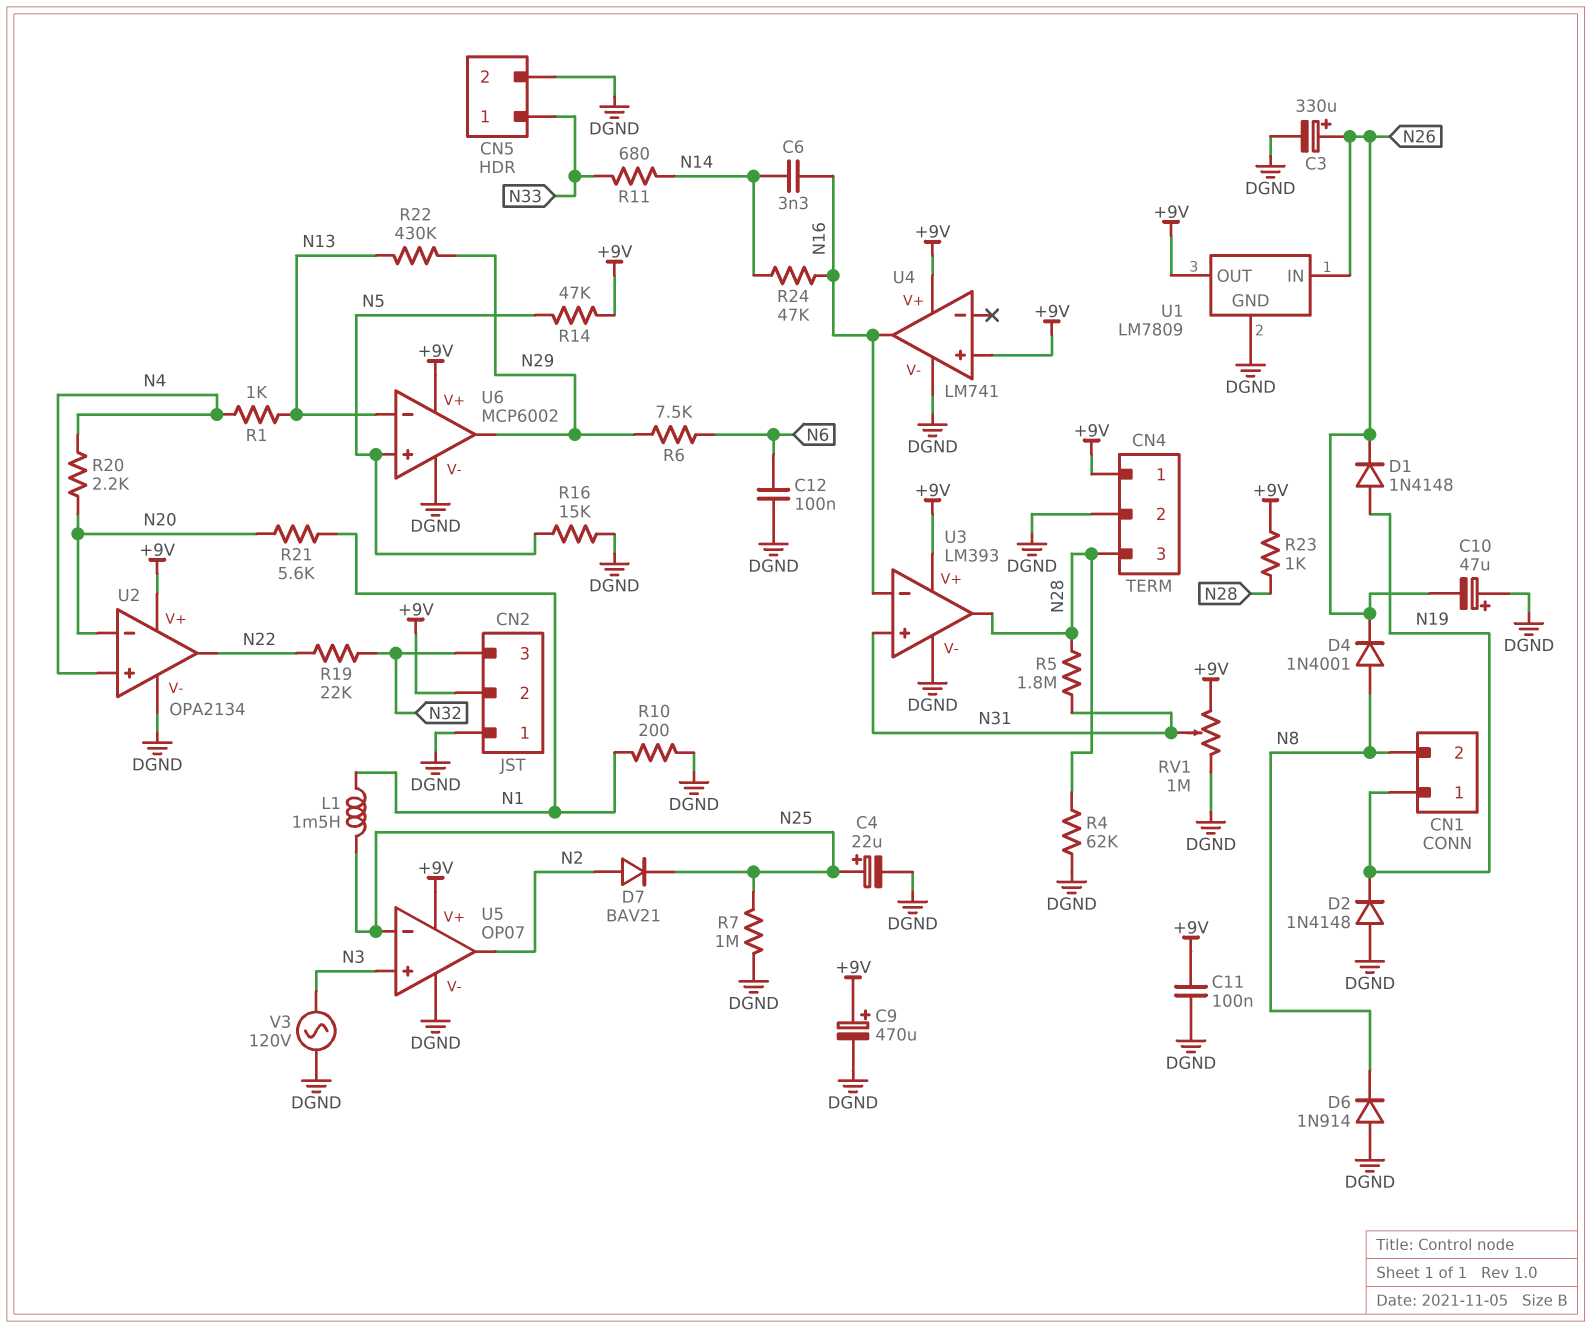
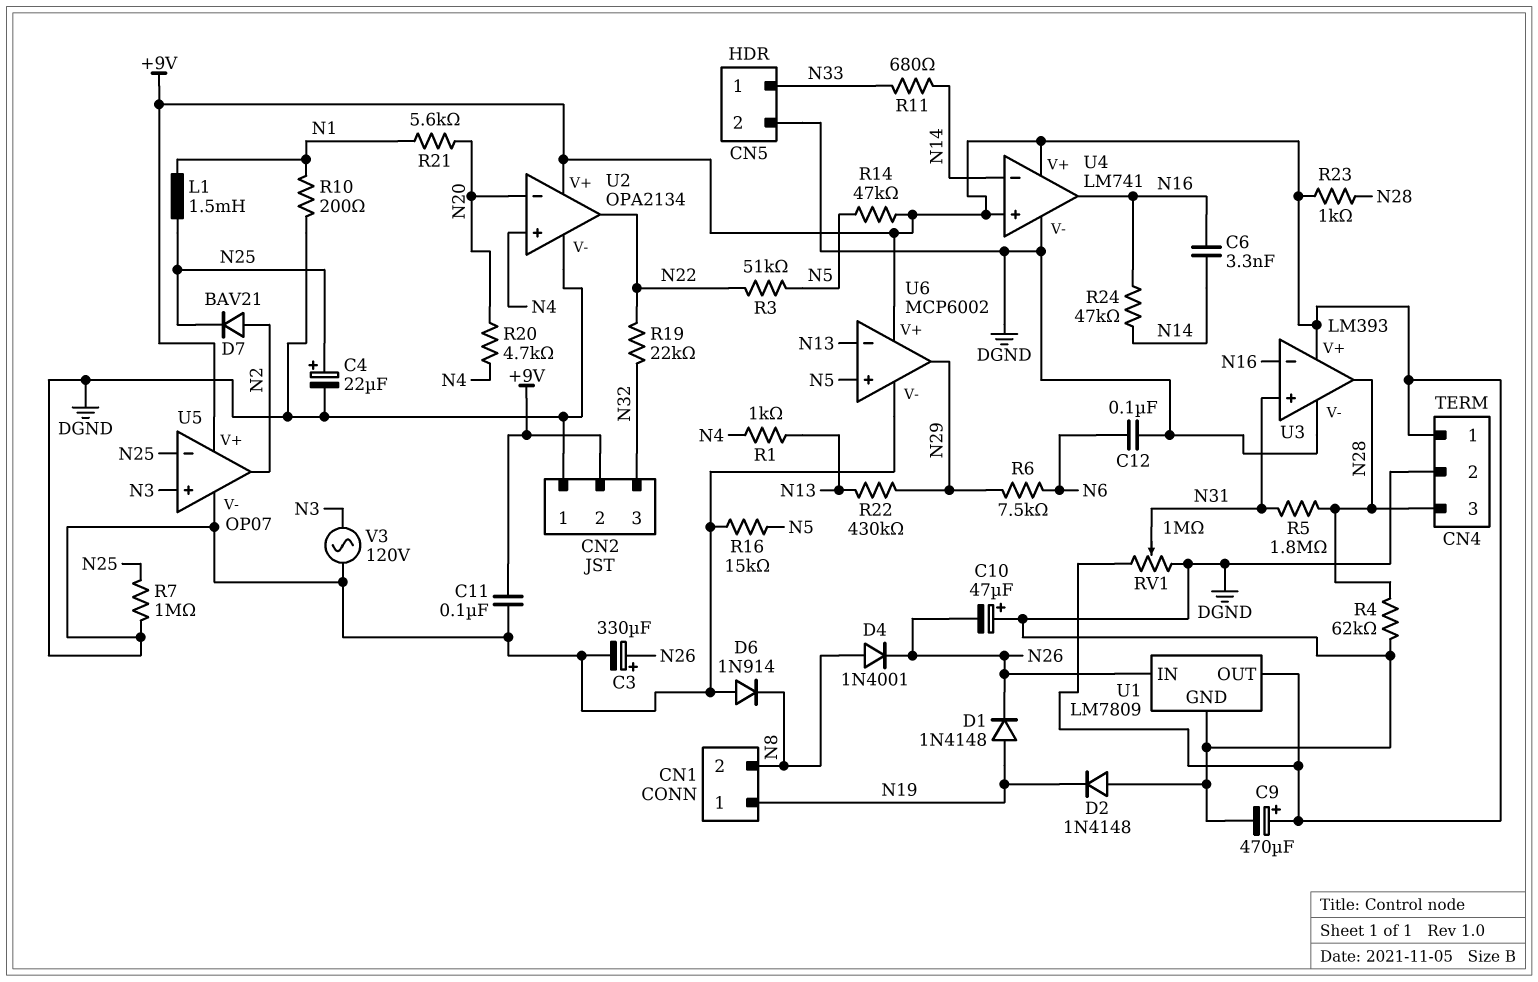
R3: none -> 51k (N5, N22)
R20: 2.2k (N4, N20) -> 4.7k (N4, N20)
U4 pin in-: none -> N14

